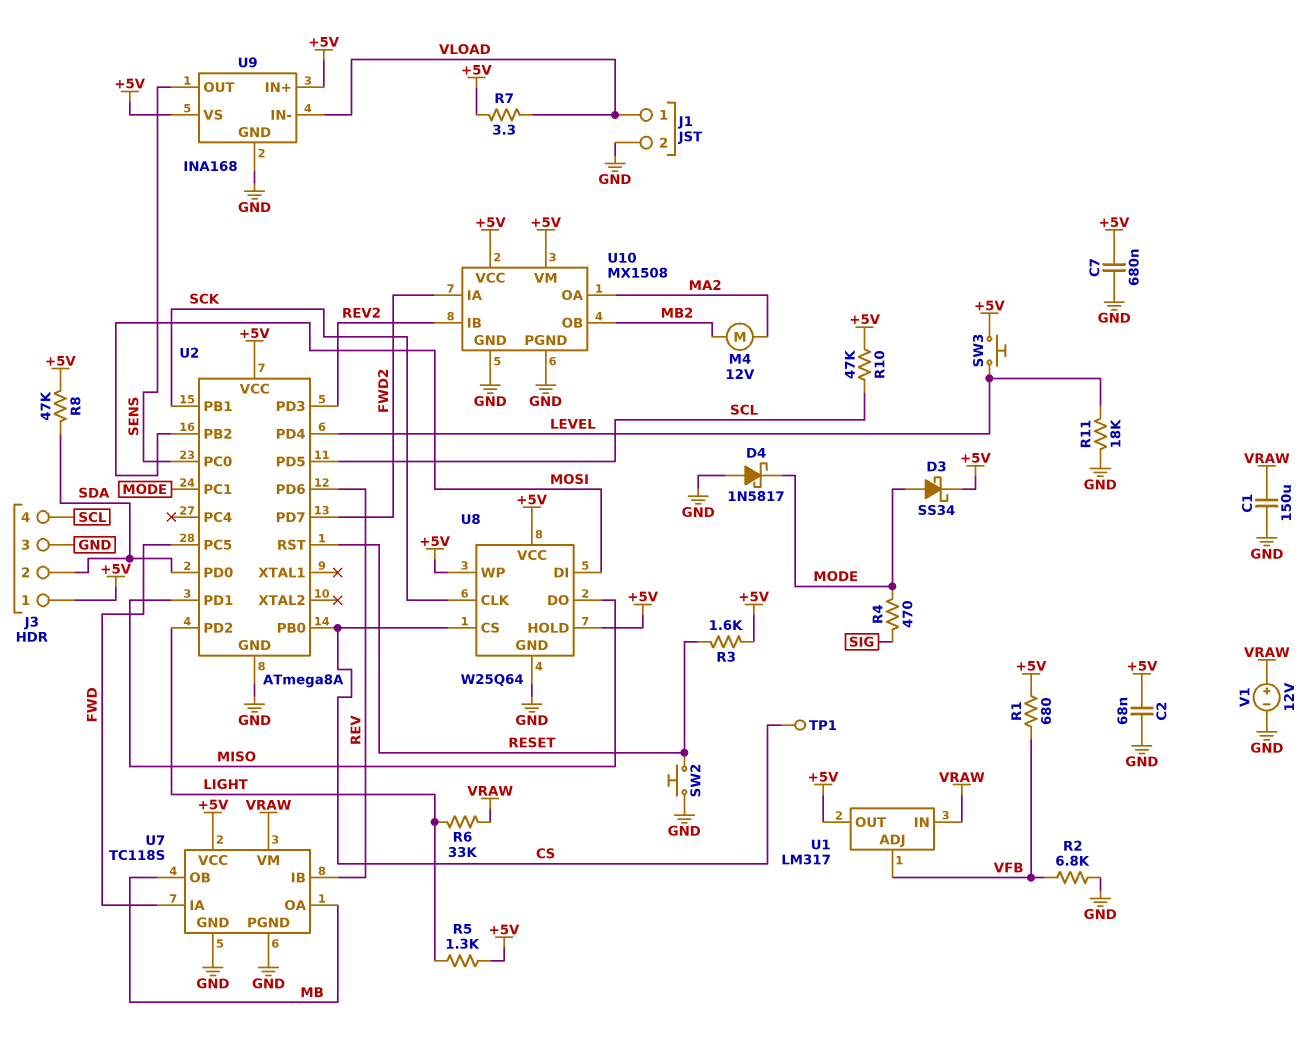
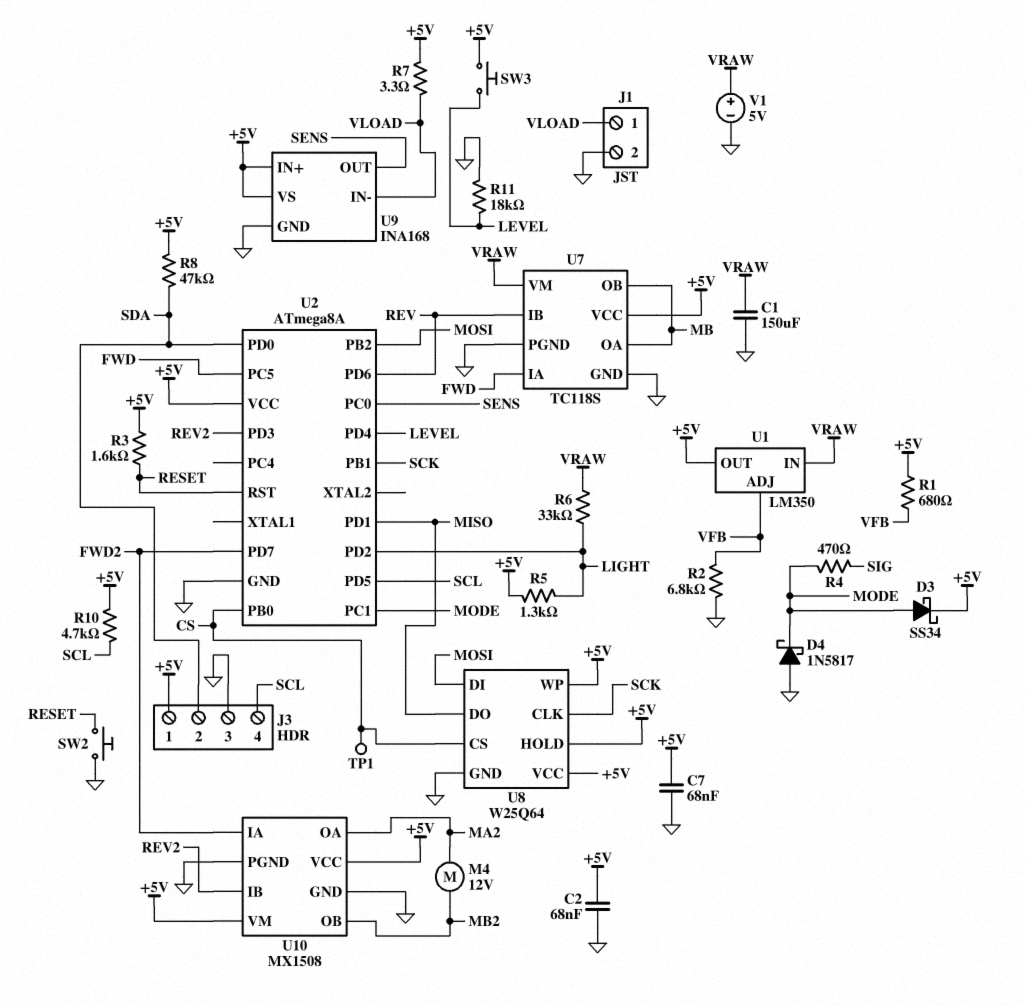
C7: 680nF (+5V, GND) -> 68nF (+5V, GND)
R10: 47k (+5V, SCL) -> 4.7k (+5V, SCL)
U1: LM317 -> LM350
V1: 12V (plus VRAW, minus GND) -> 5V (plus VRAW, minus GND)

